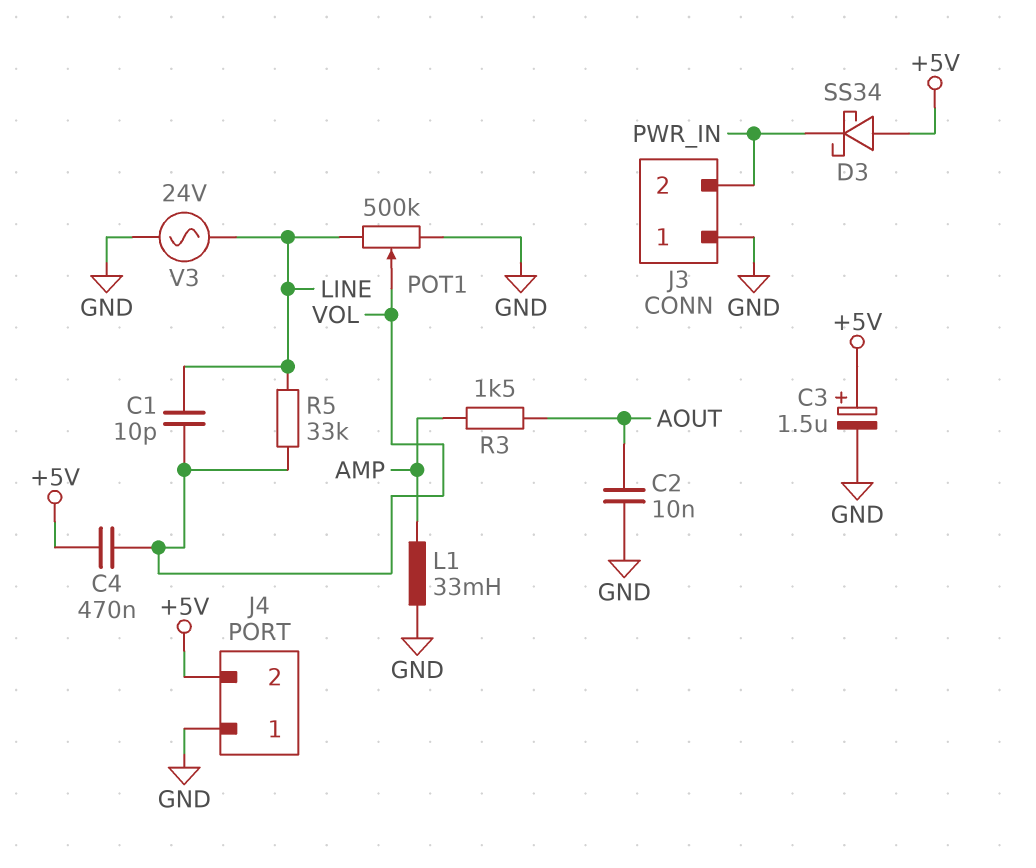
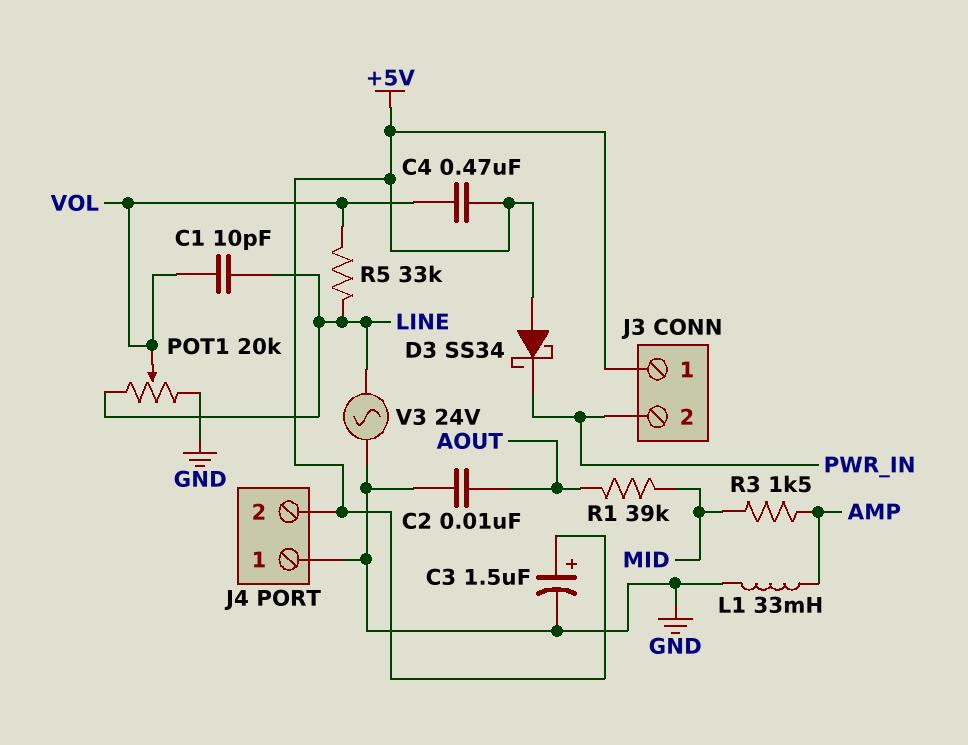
J3 pin 1: GND -> +5V
POT1: 500k (GND, LINE, wiper VOL) -> 20k (GND, LINE, wiper VOL)
R1: none -> 39k (AOUT, MID)
R3: 1.5k (AMP, AOUT) -> 1.5k (AMP, MID)

